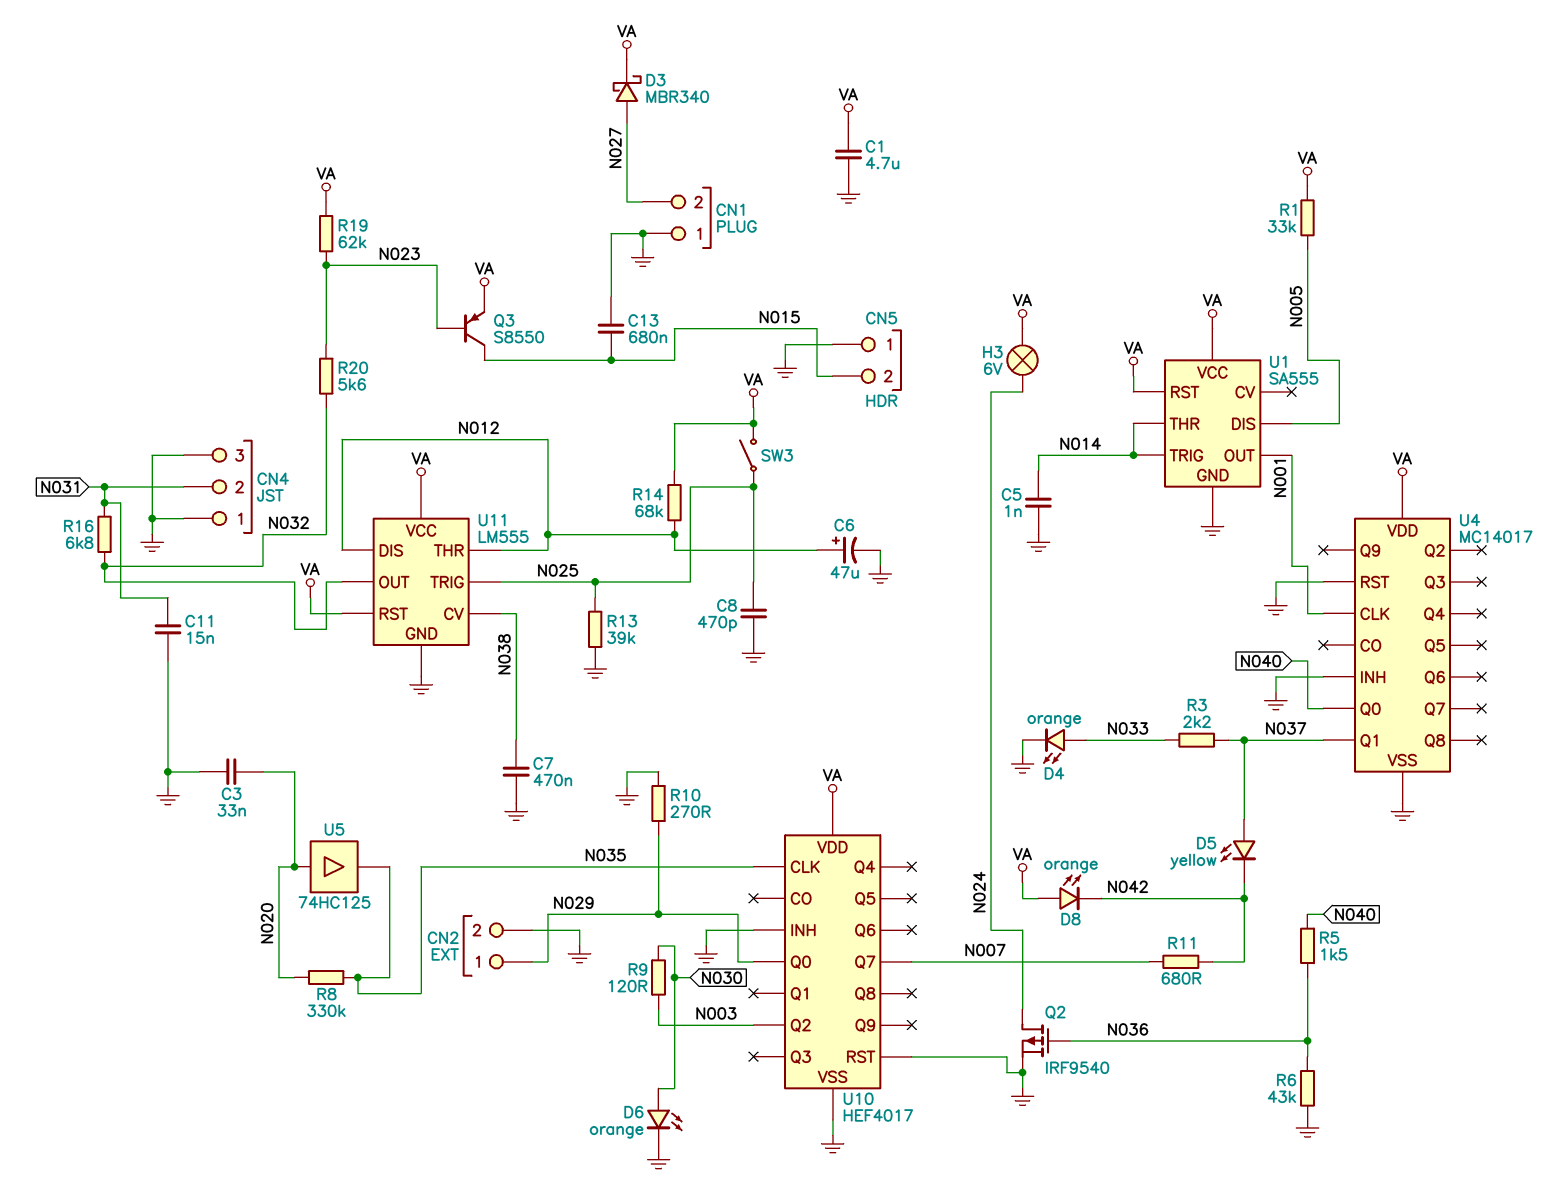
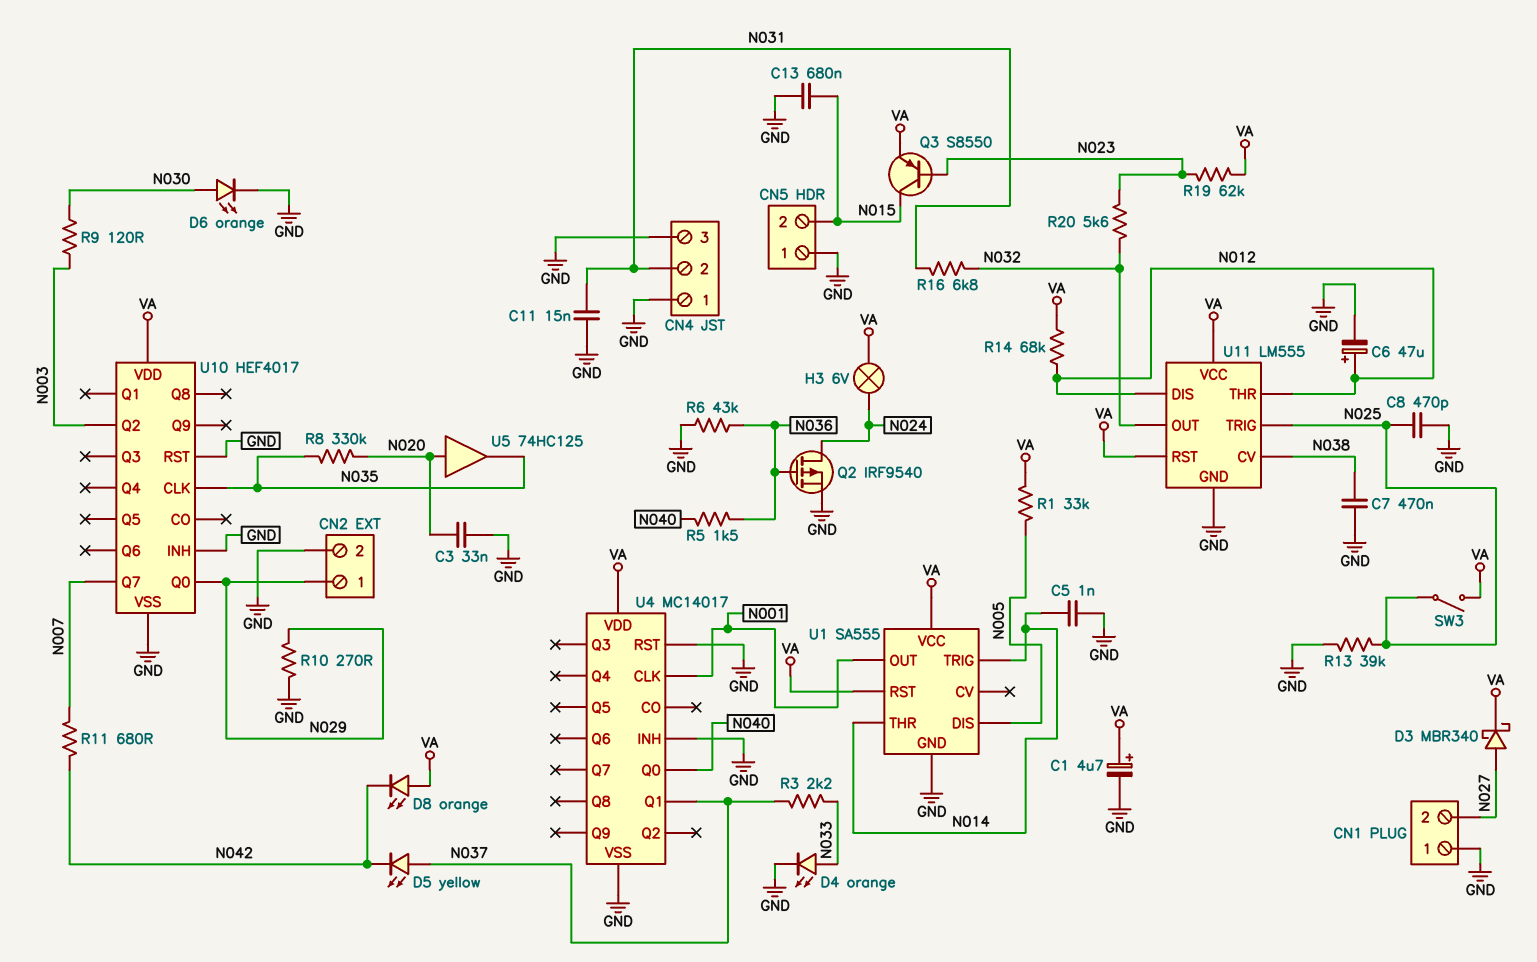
C1: 4.7uF (GND, VA) -> 4.7uF (plus VA, minus GND)

